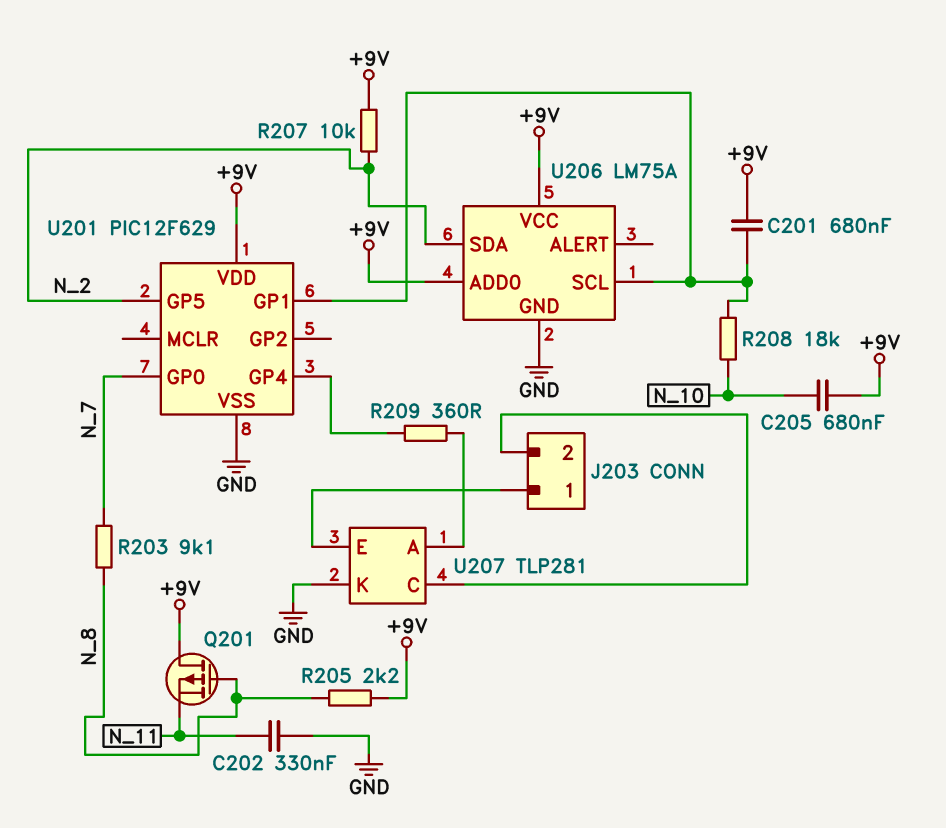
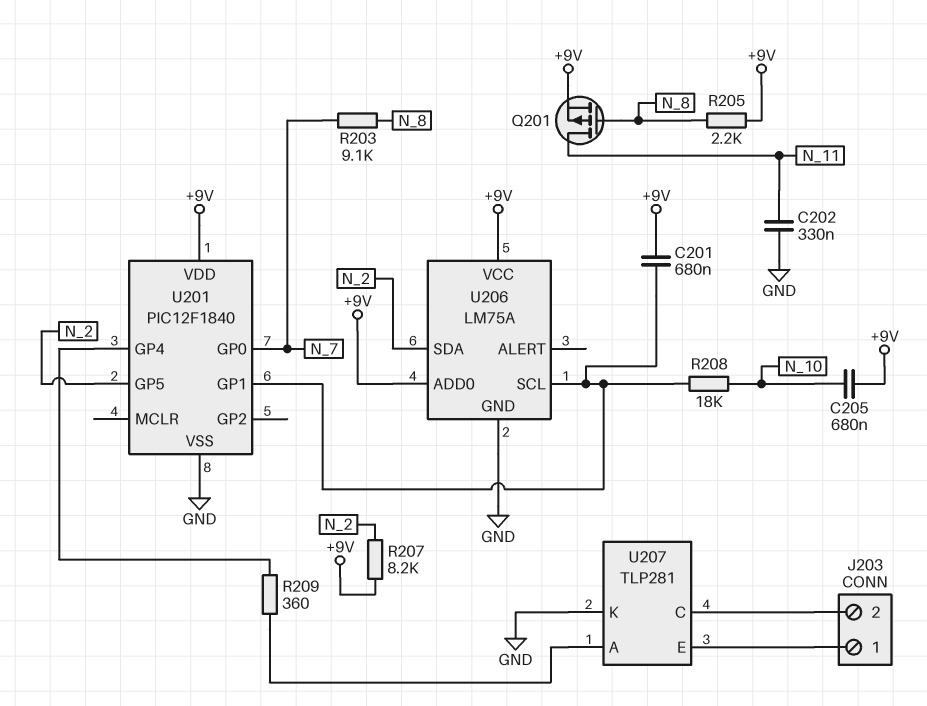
Q201: PMOS (G N_8, D +9V, S N_11) -> PMOS (G N_8, D N_11, S +9V)
R207: 10k (+9V, N_2) -> 8.2k (+9V, N_2)
U201: PIC12F629 -> PIC12F1840

